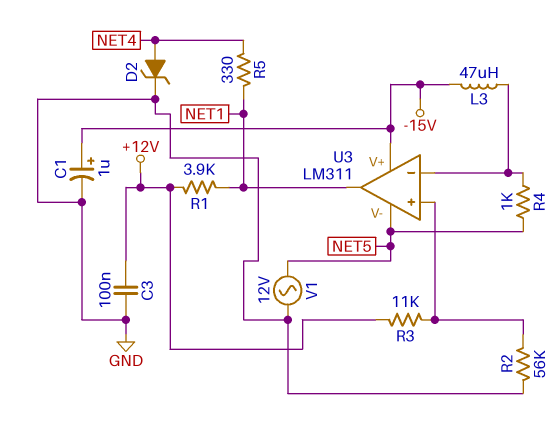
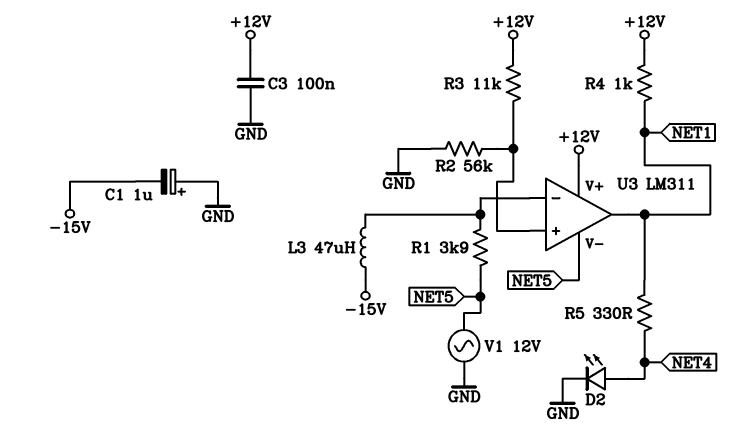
C1: 1uF (plus -15V, minus GND) -> 1uF (plus GND, minus -15V)
D2: zener (A NET4, K GND) -> LED (A NET4, K GND)
R1: 3.9k (+12V, NET1) -> 3.9k (NET5, U3/in-)
R4: 1k (NET5, U3/in-) -> 1k (+12V, NET1)
U3 pin V+: -15V -> +12V

